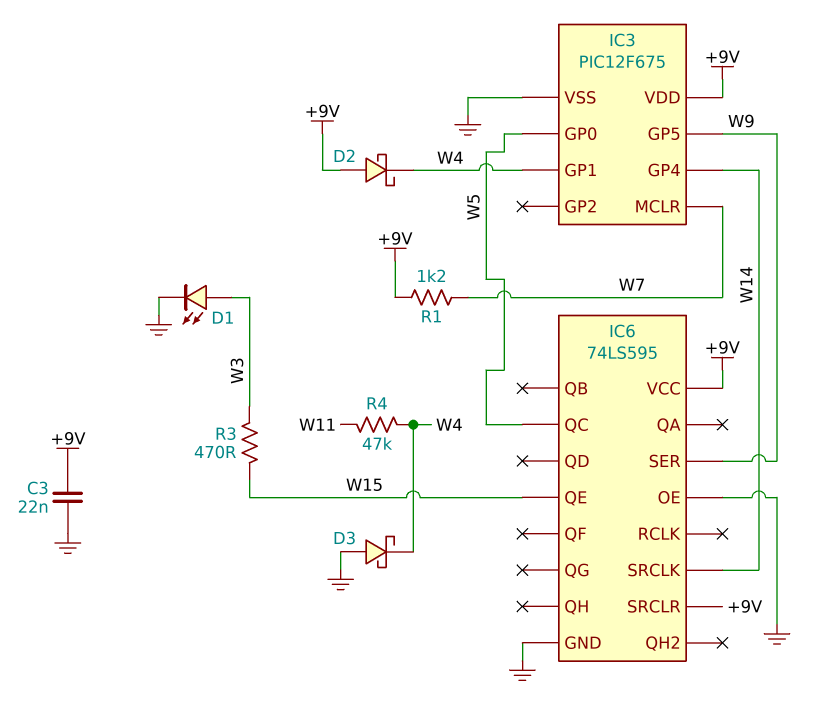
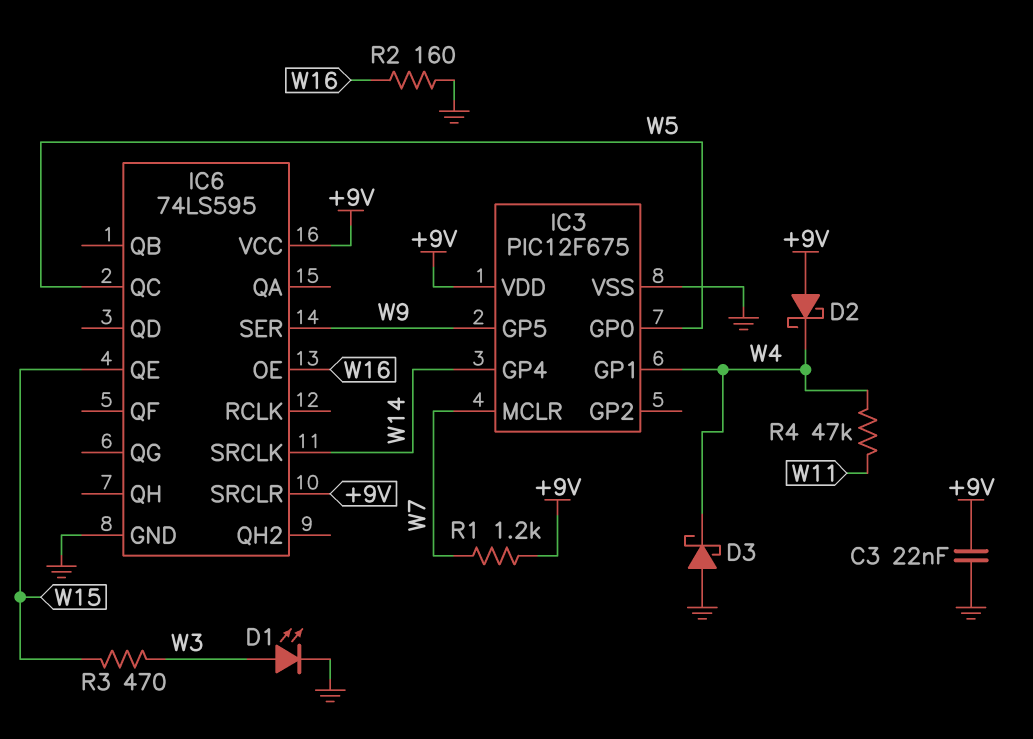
IC6 pin OE: GND -> W16
R2: none -> 160 (GND, W16)

